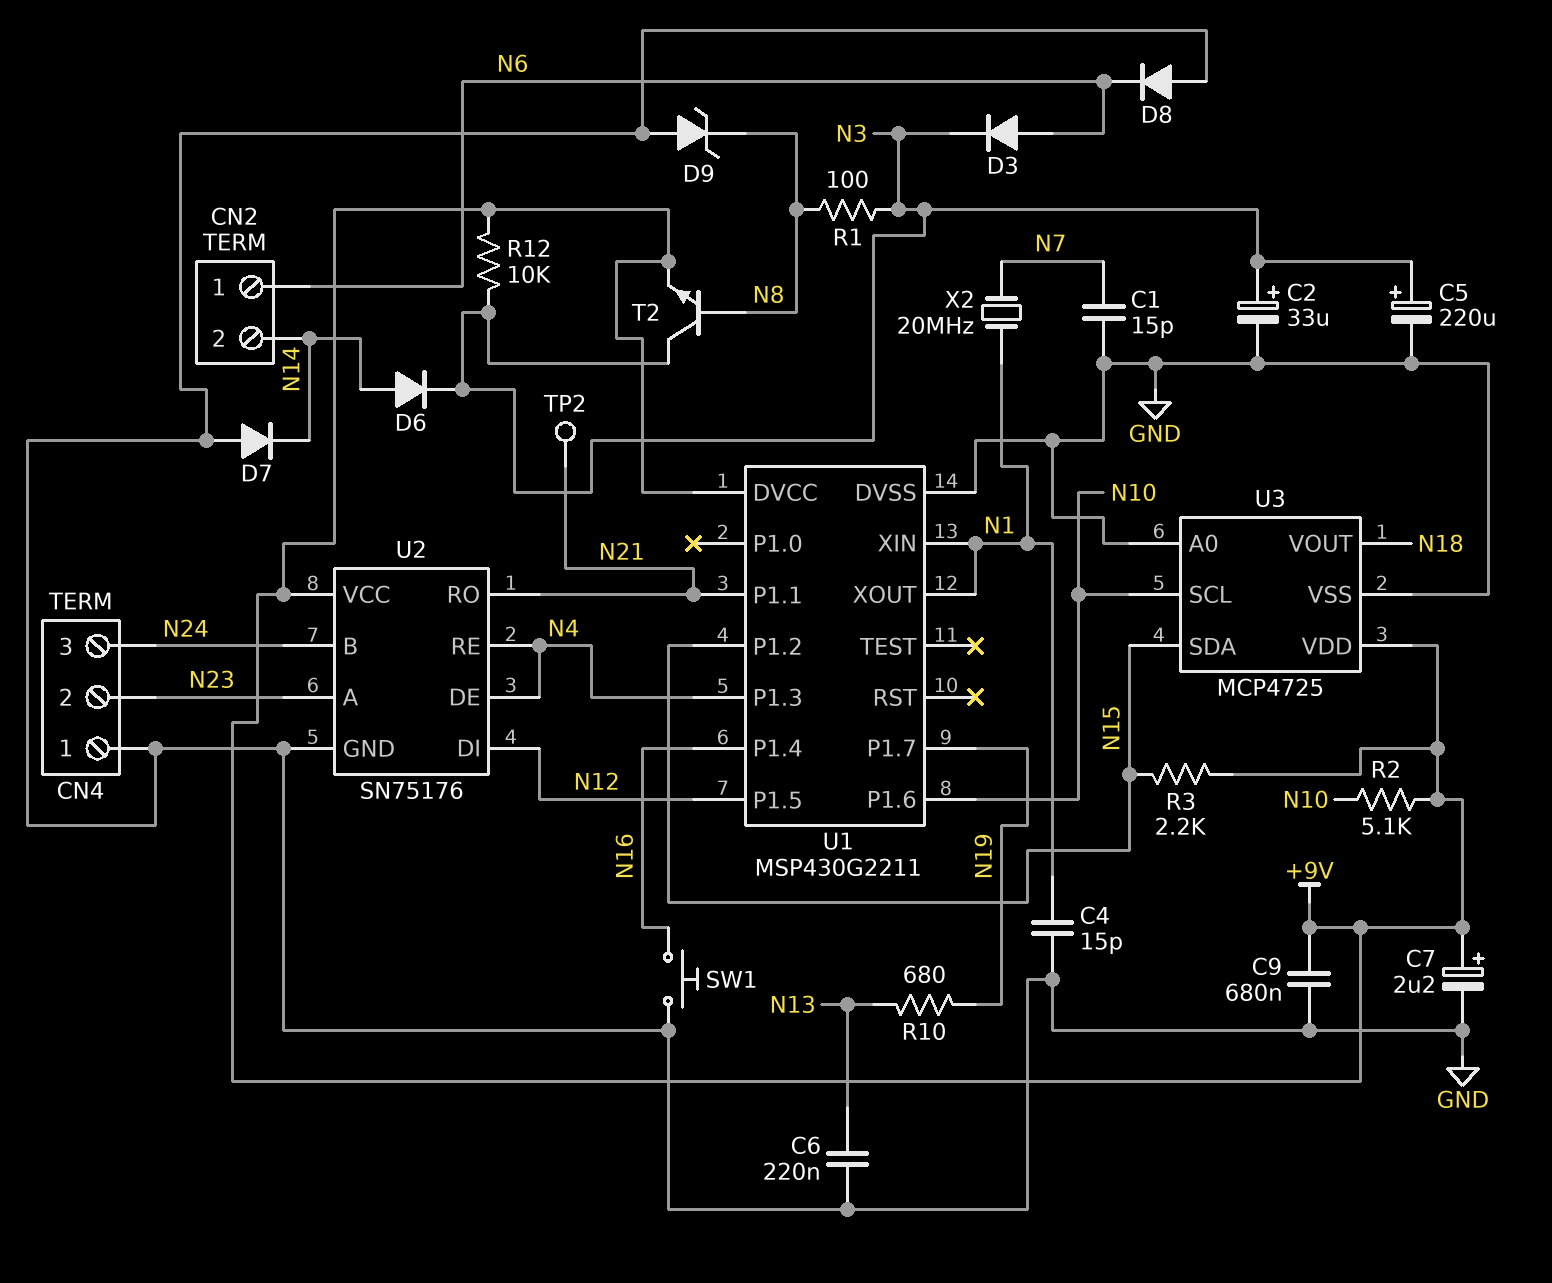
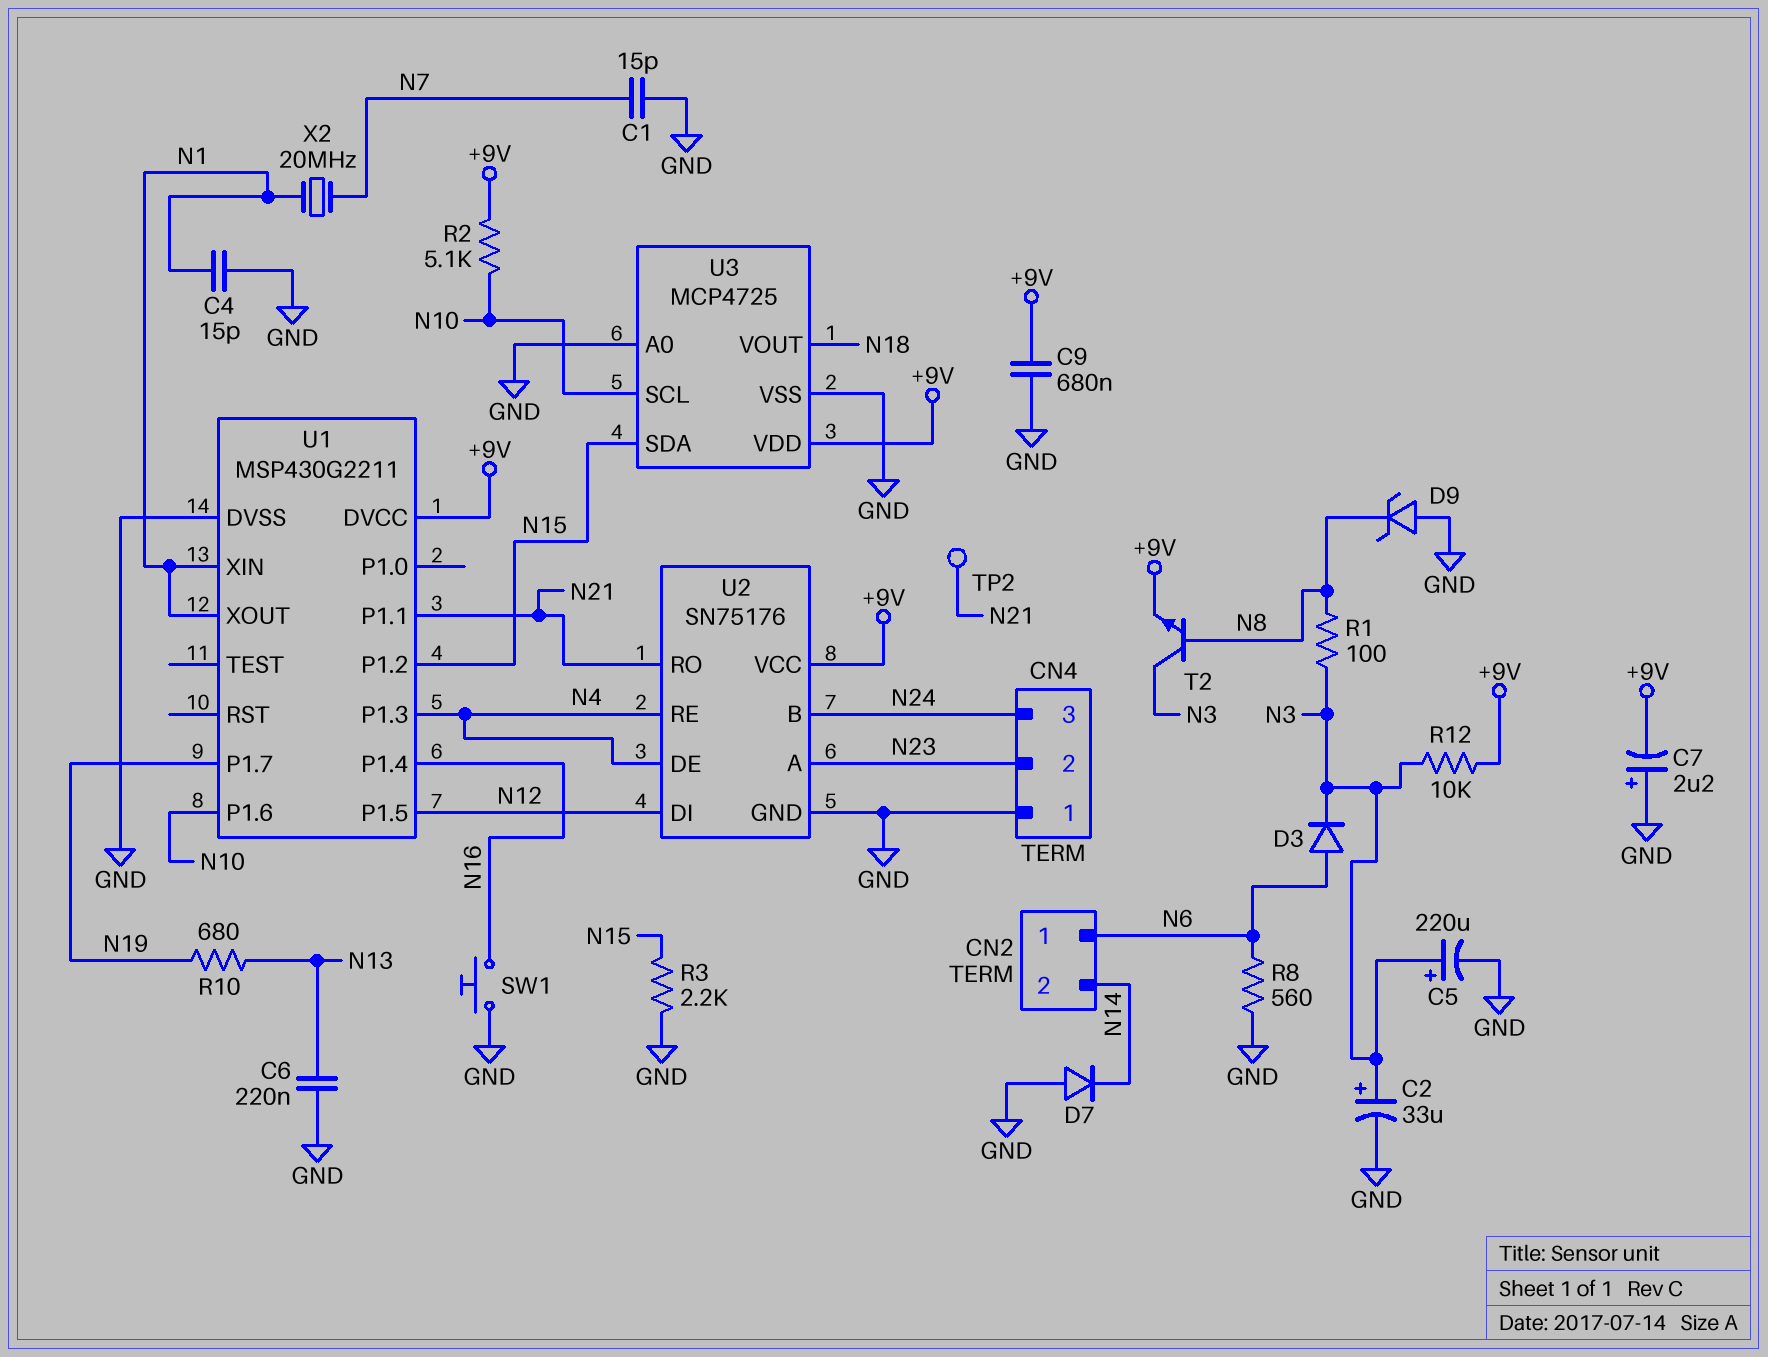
C7: 2.2uF (plus +9V, minus GND) -> 2.2uF (plus GND, minus +9V)
D6: diode (A N14, K N3) -> none
D8: diode (A GND, K N6) -> none
R3: 2.2k (+9V, N15) -> 2.2k (GND, N15)
R8: none -> 560 (GND, N6)

